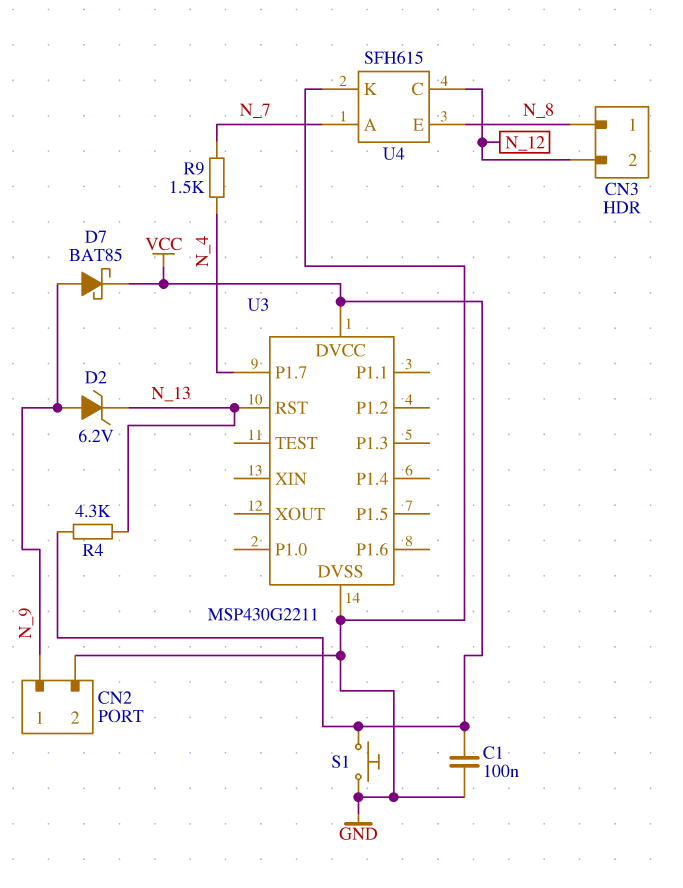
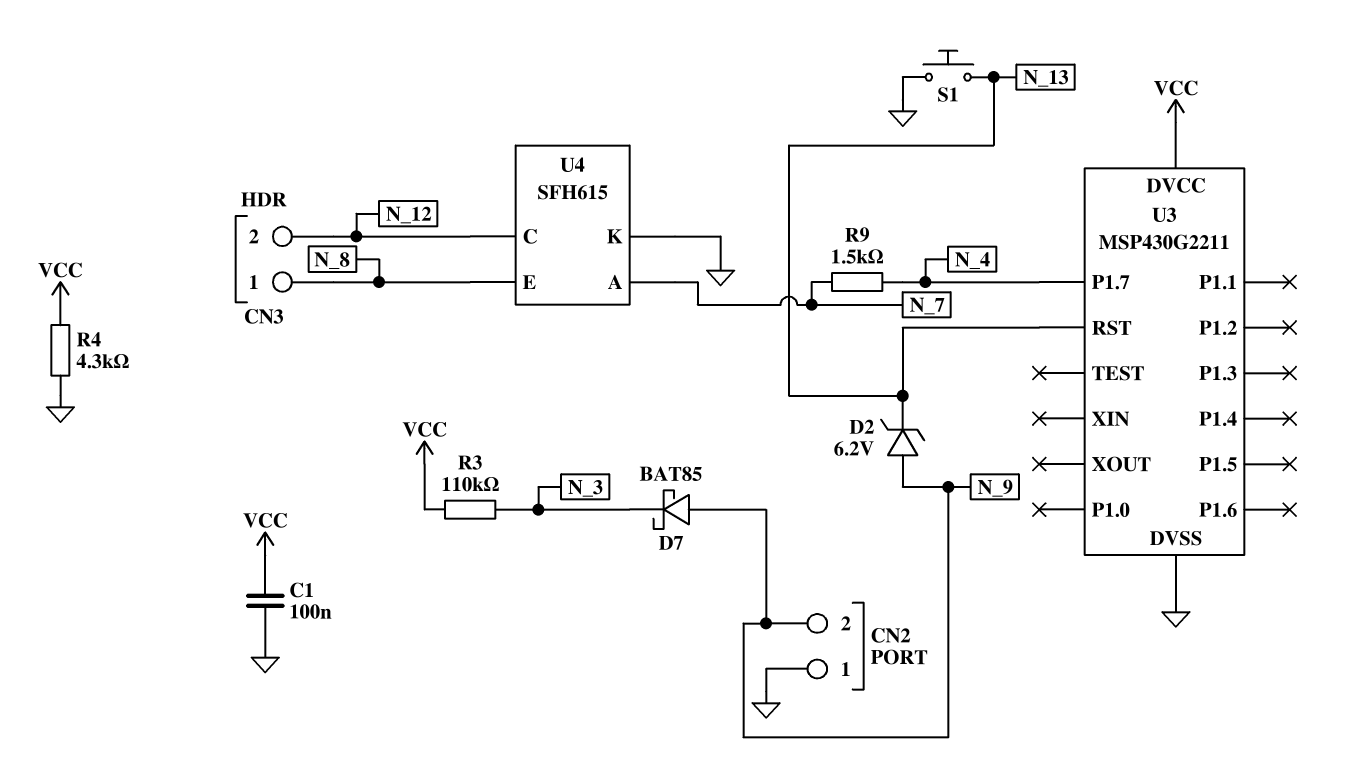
CN2 pin 1: N_9 -> GND
CN2 pin 2: GND -> N_9
D7: schottky BAT85 (A N_9, K VCC) -> schottky BAT85 (A N_9, K N_3)
R3: none -> 110k (N_3, VCC)
R4: 4.3k (N_13, VCC) -> 4.3k (GND, VCC)
S1: button (GND, VCC) -> button (GND, N_13)

